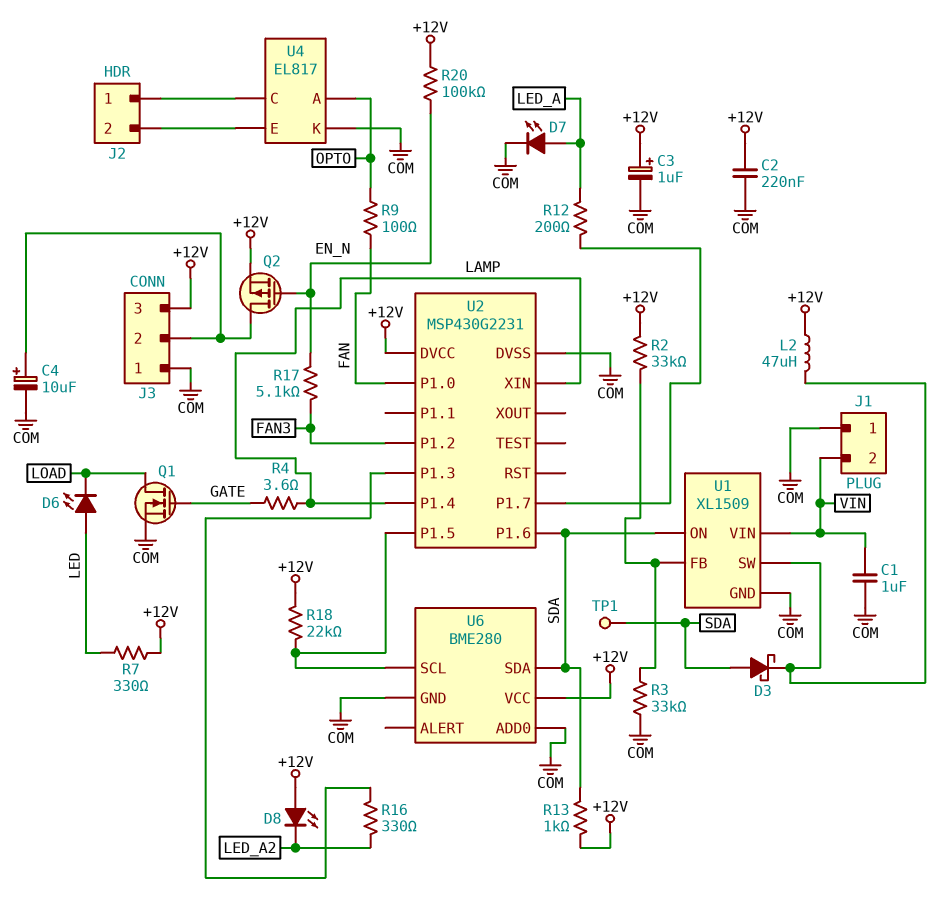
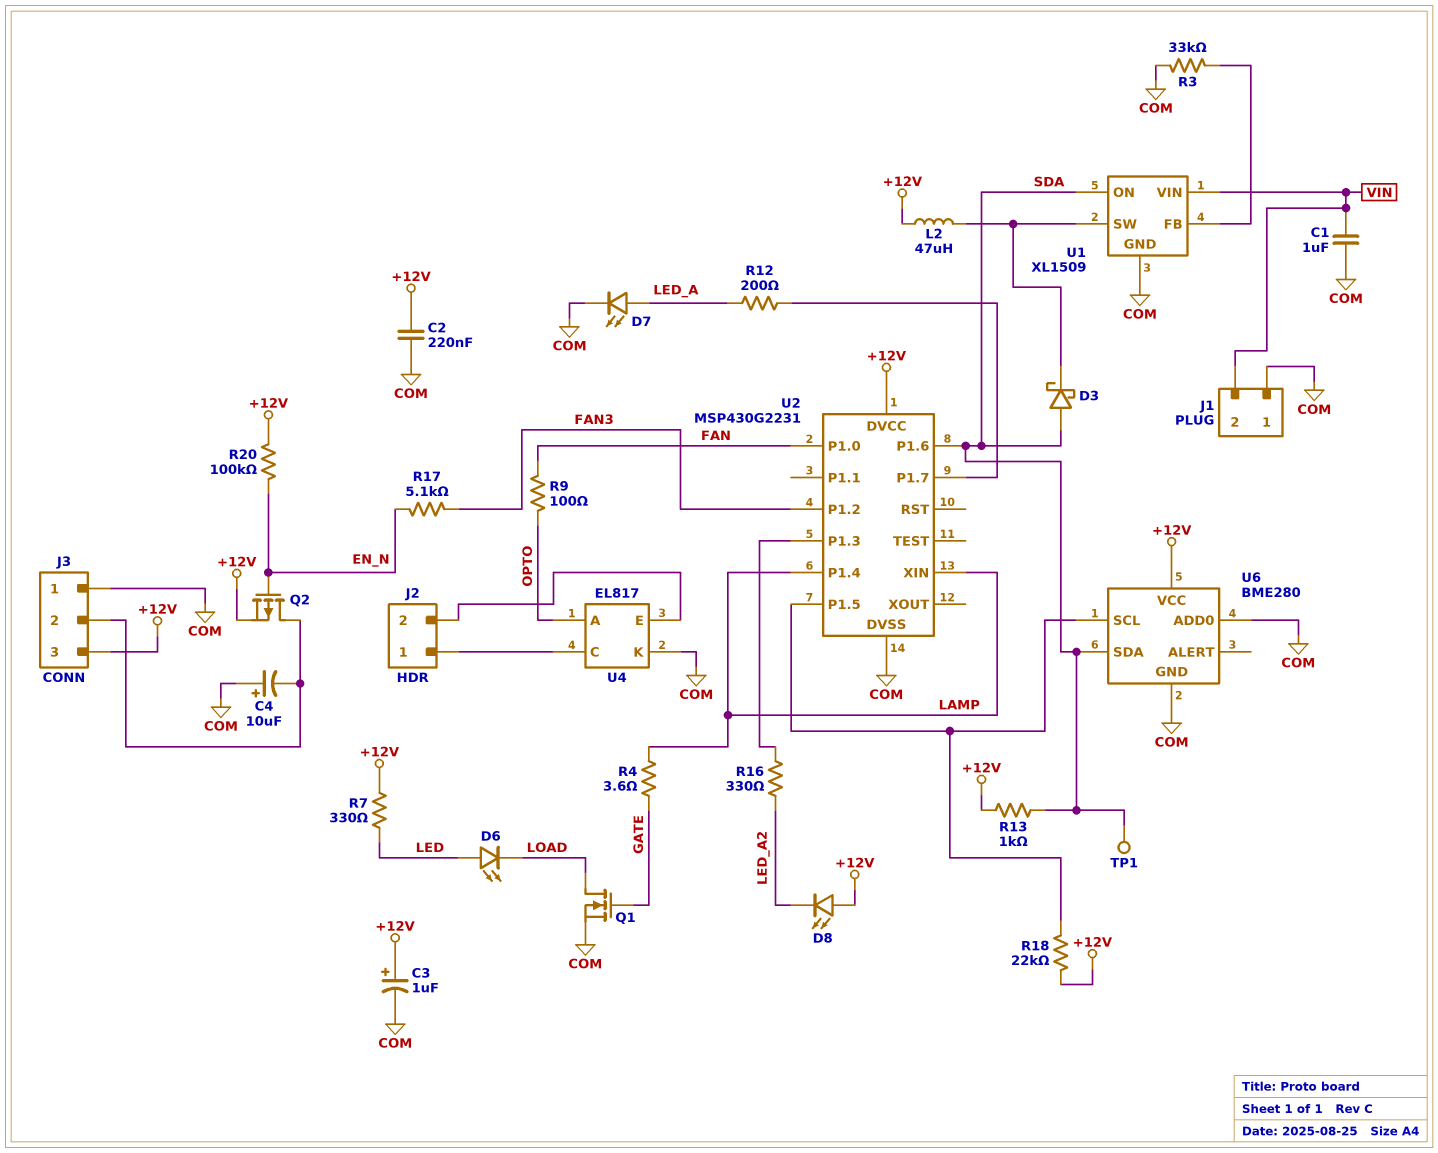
C4: 10uF (plus J3/2, minus COM) -> 10uF (plus COM, minus J3/2)
R2: 33k (+12V, U1/FB) -> none

